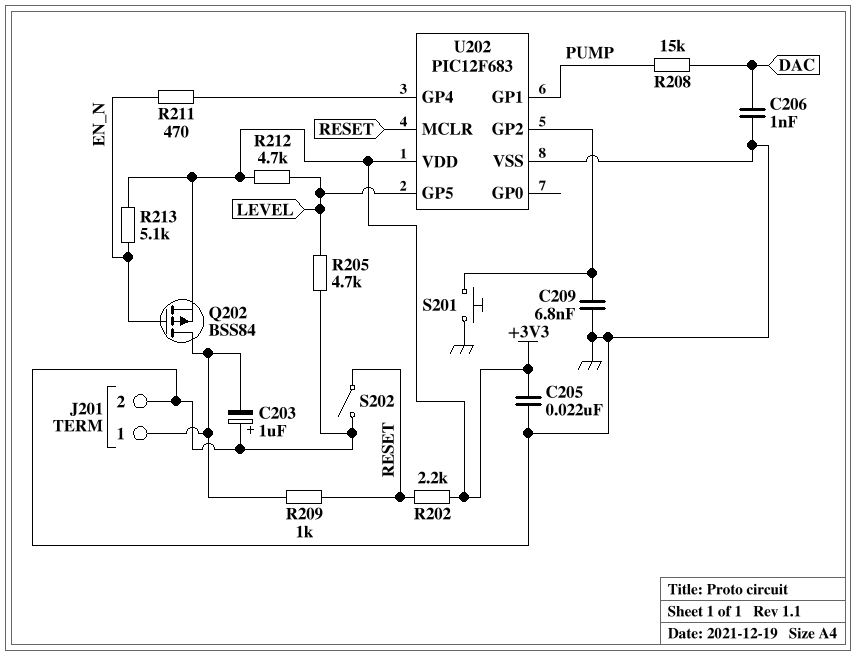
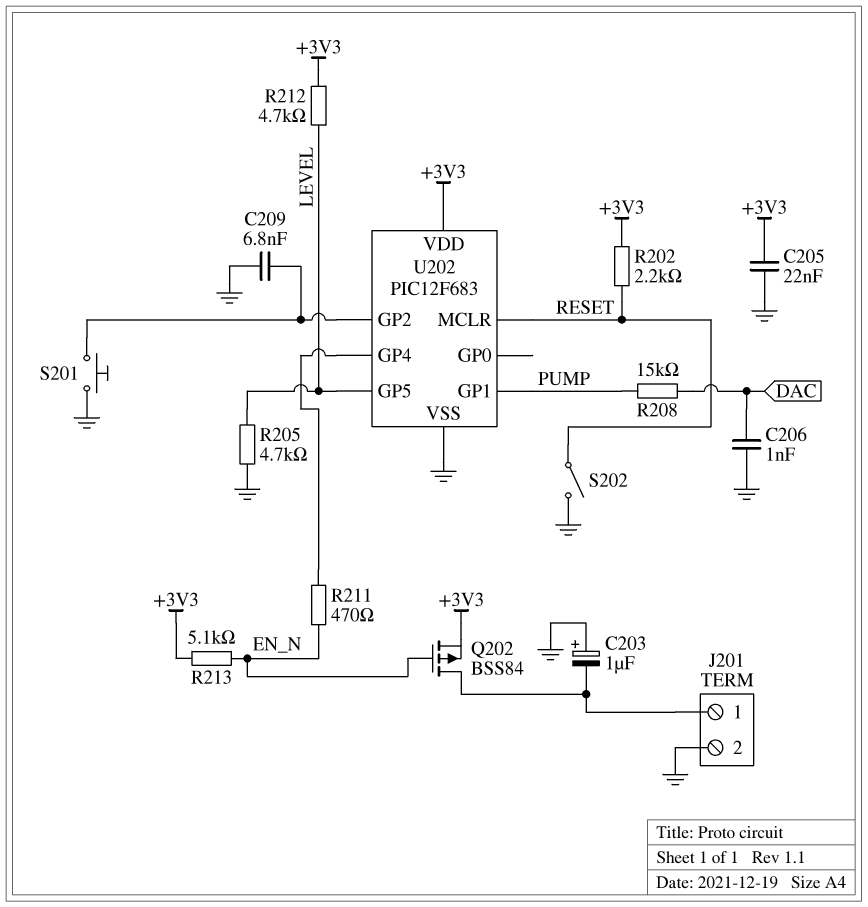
R209: 1k (J201/1, RESET) -> none

